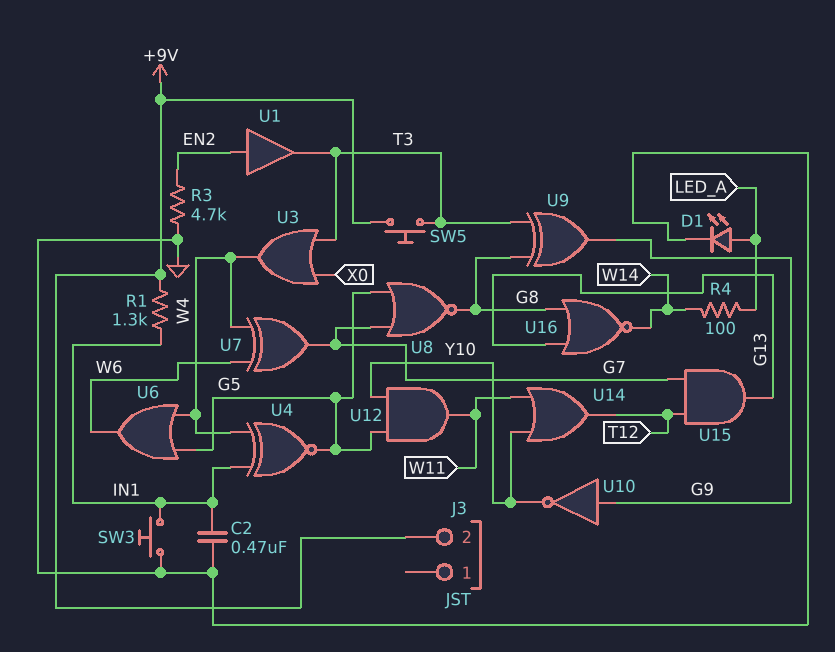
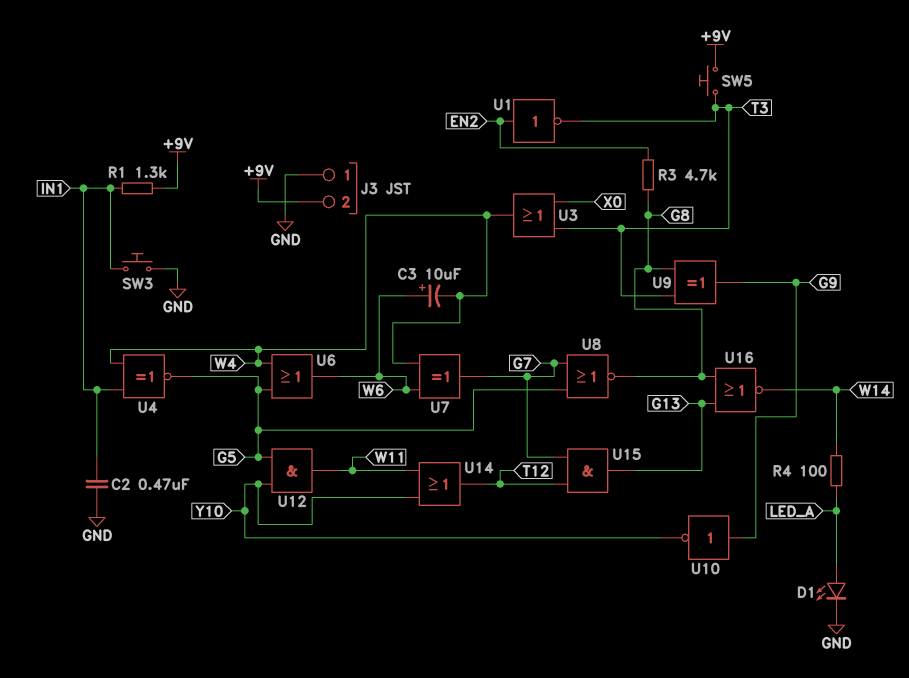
C3: none -> 10uF (plus W6, minus W4)
J3 pin 1: none -> GND
R3: 4.7k (EN2, GND) -> 4.7k (EN2, G8)
U1: buffer (in EN2, out T3) -> NOT (in EN2, out T3)

